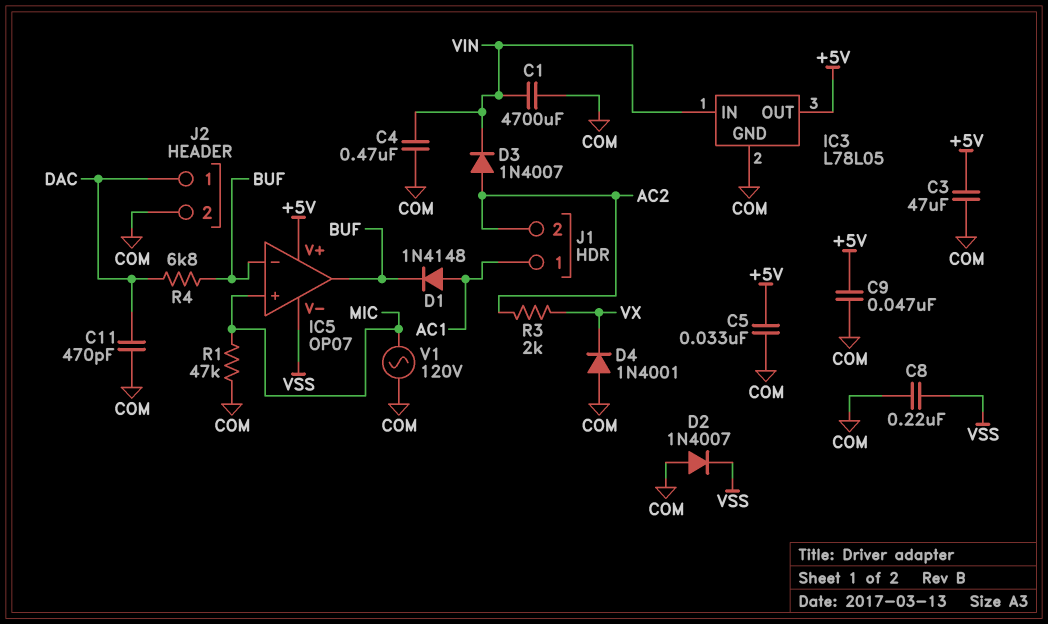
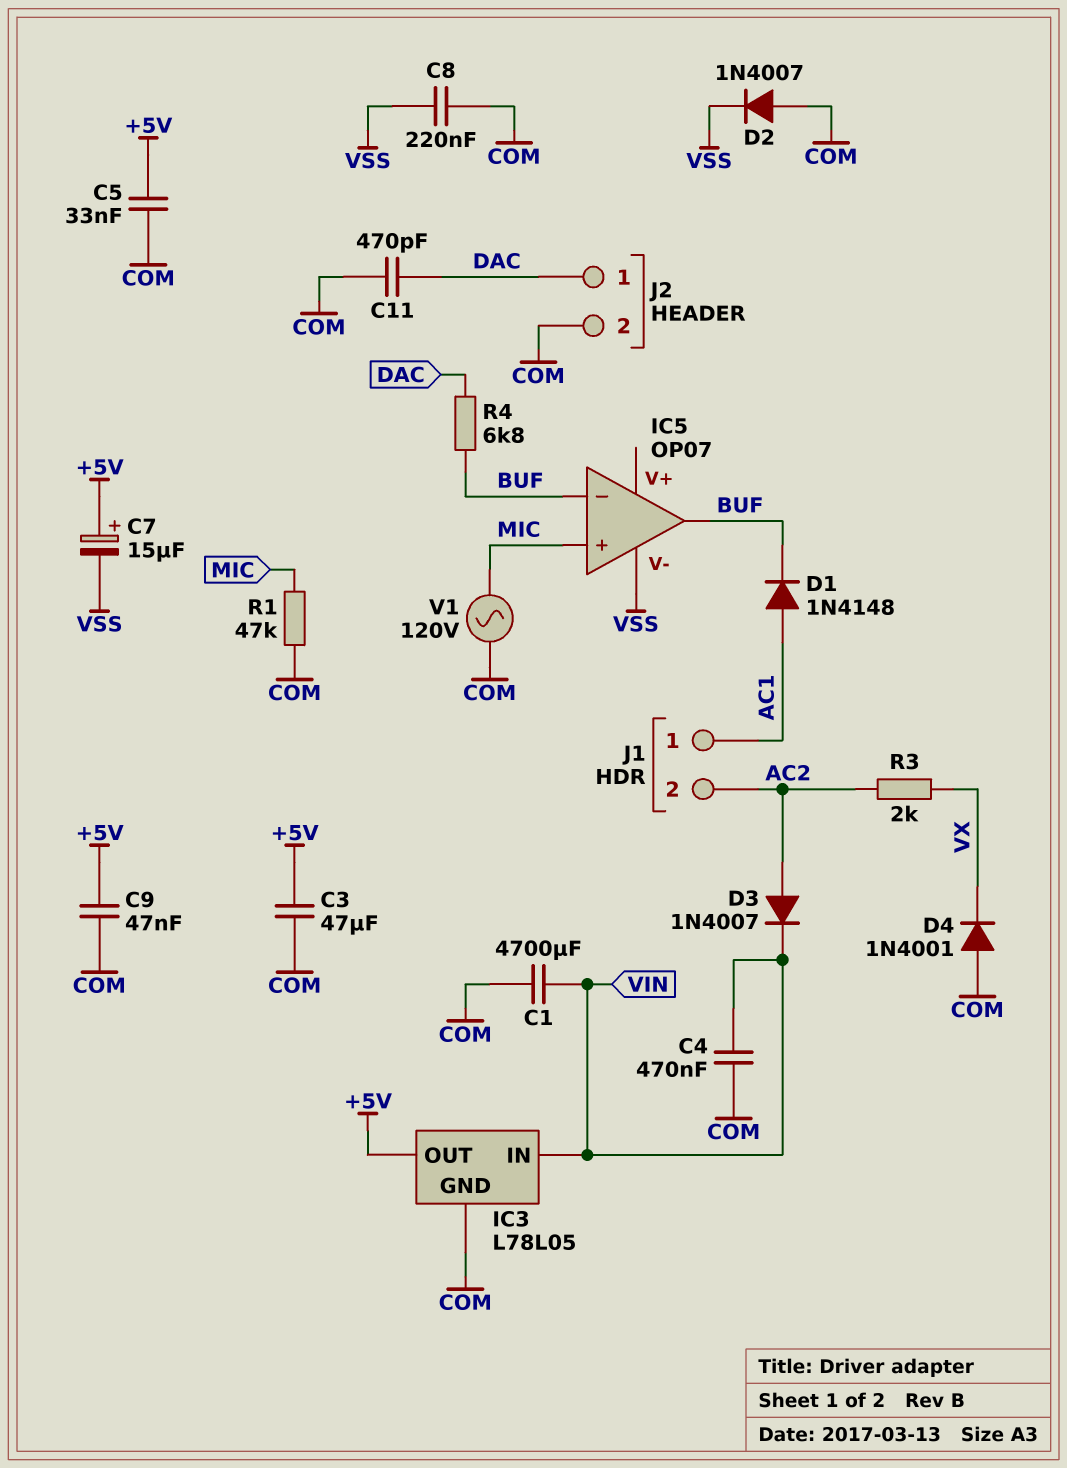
C7: none -> 15uF (plus +5V, minus VSS)
IC5 pin V+: +5V -> none

